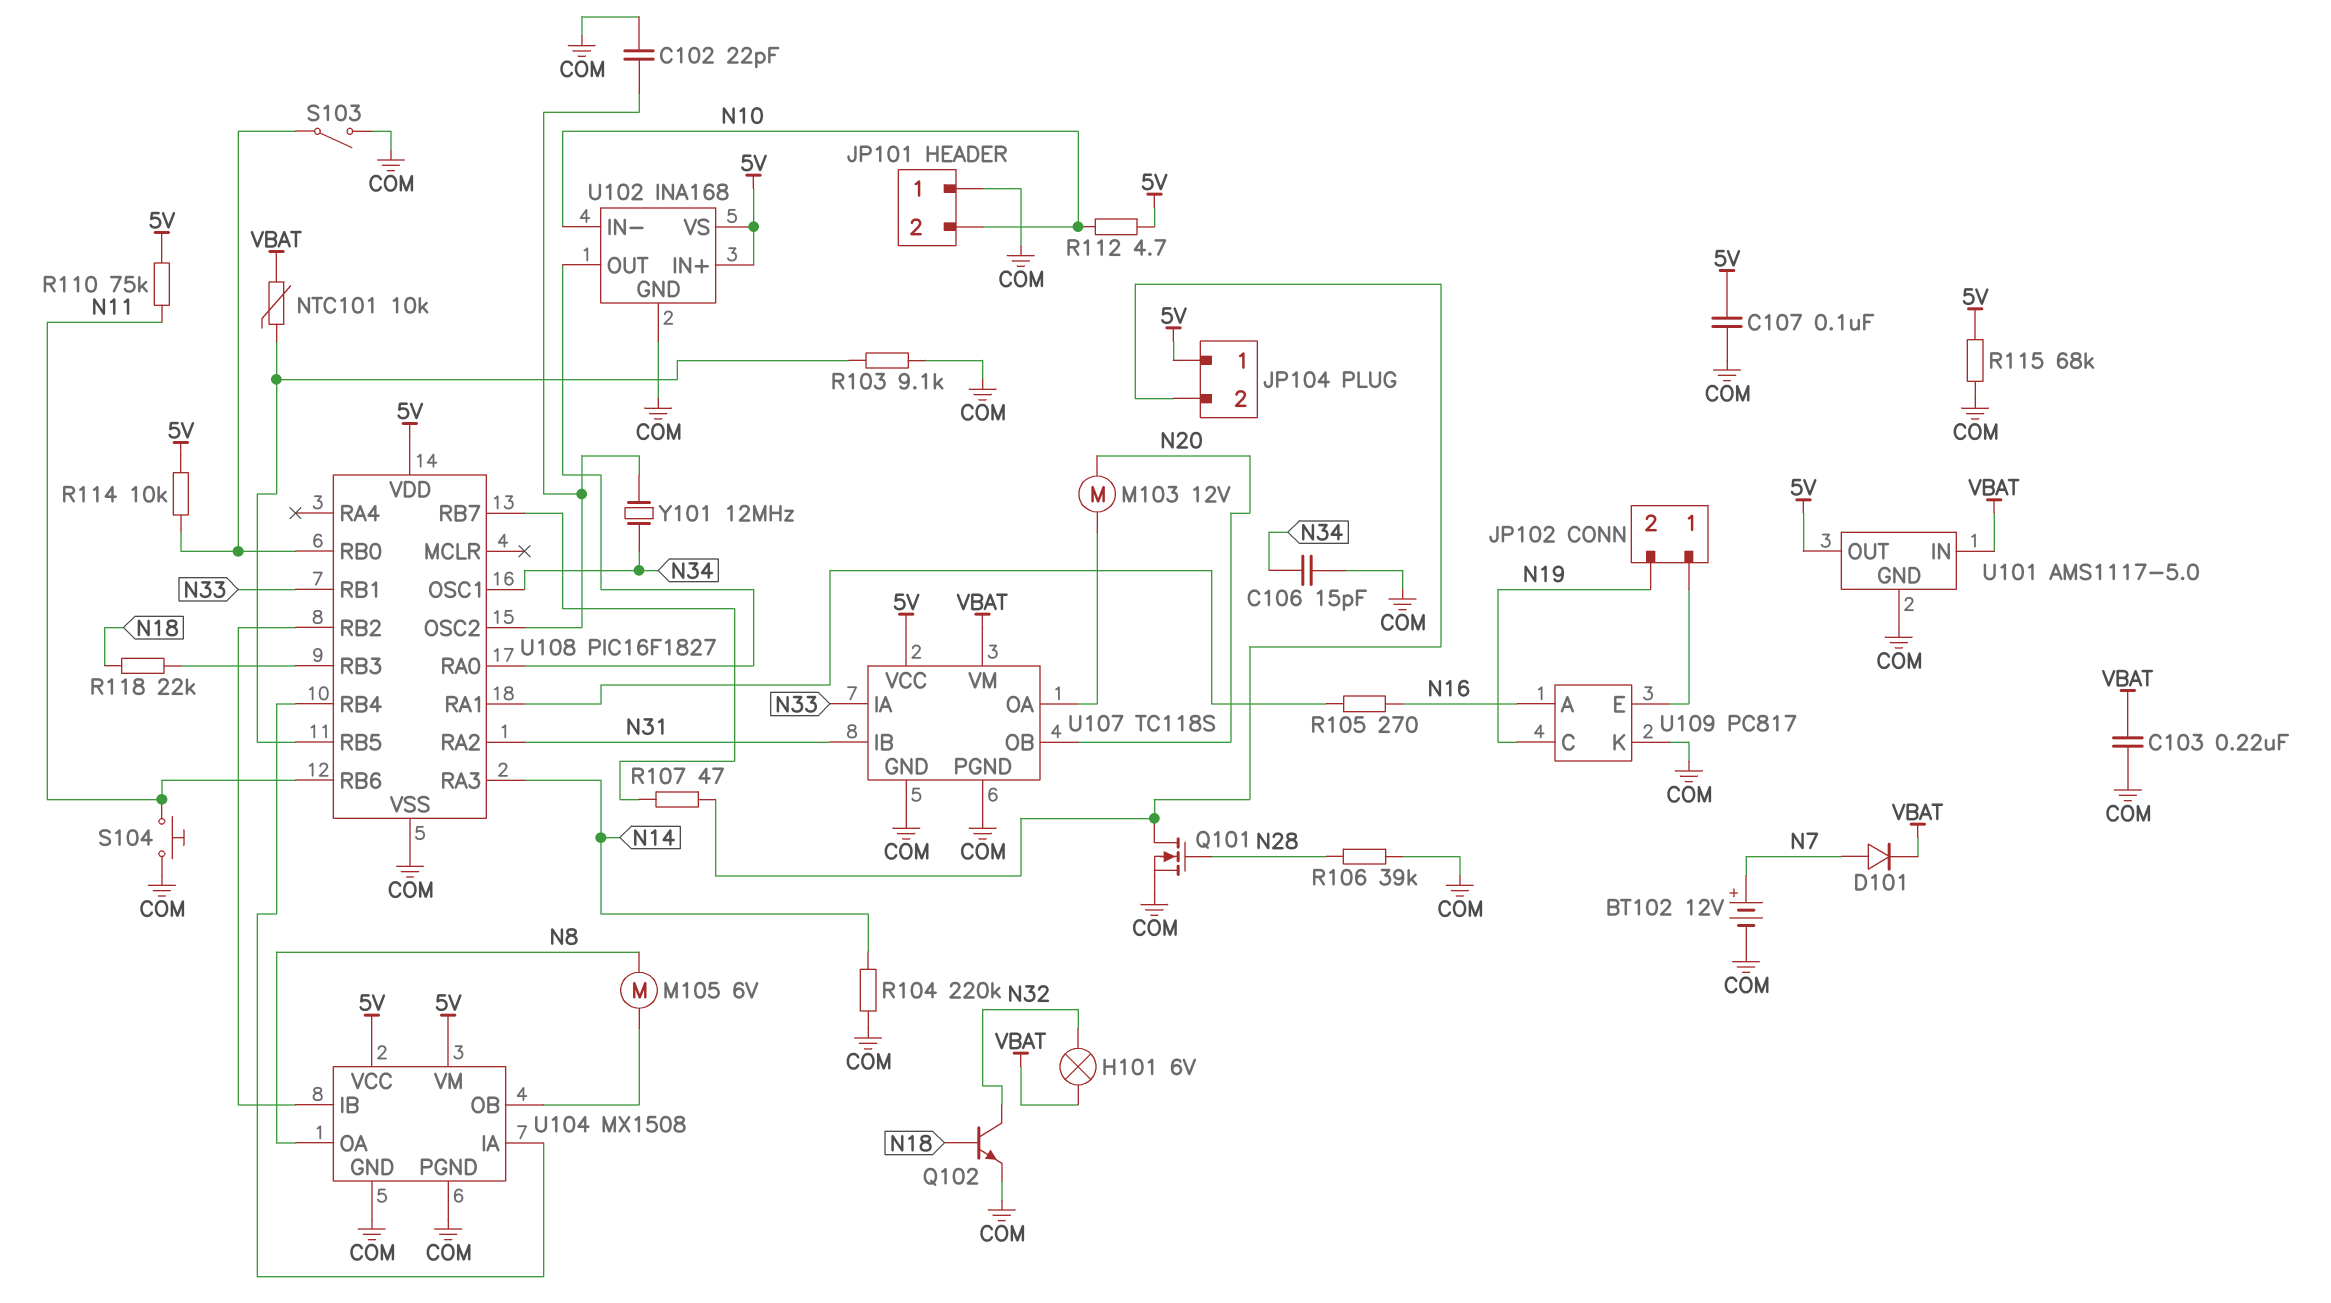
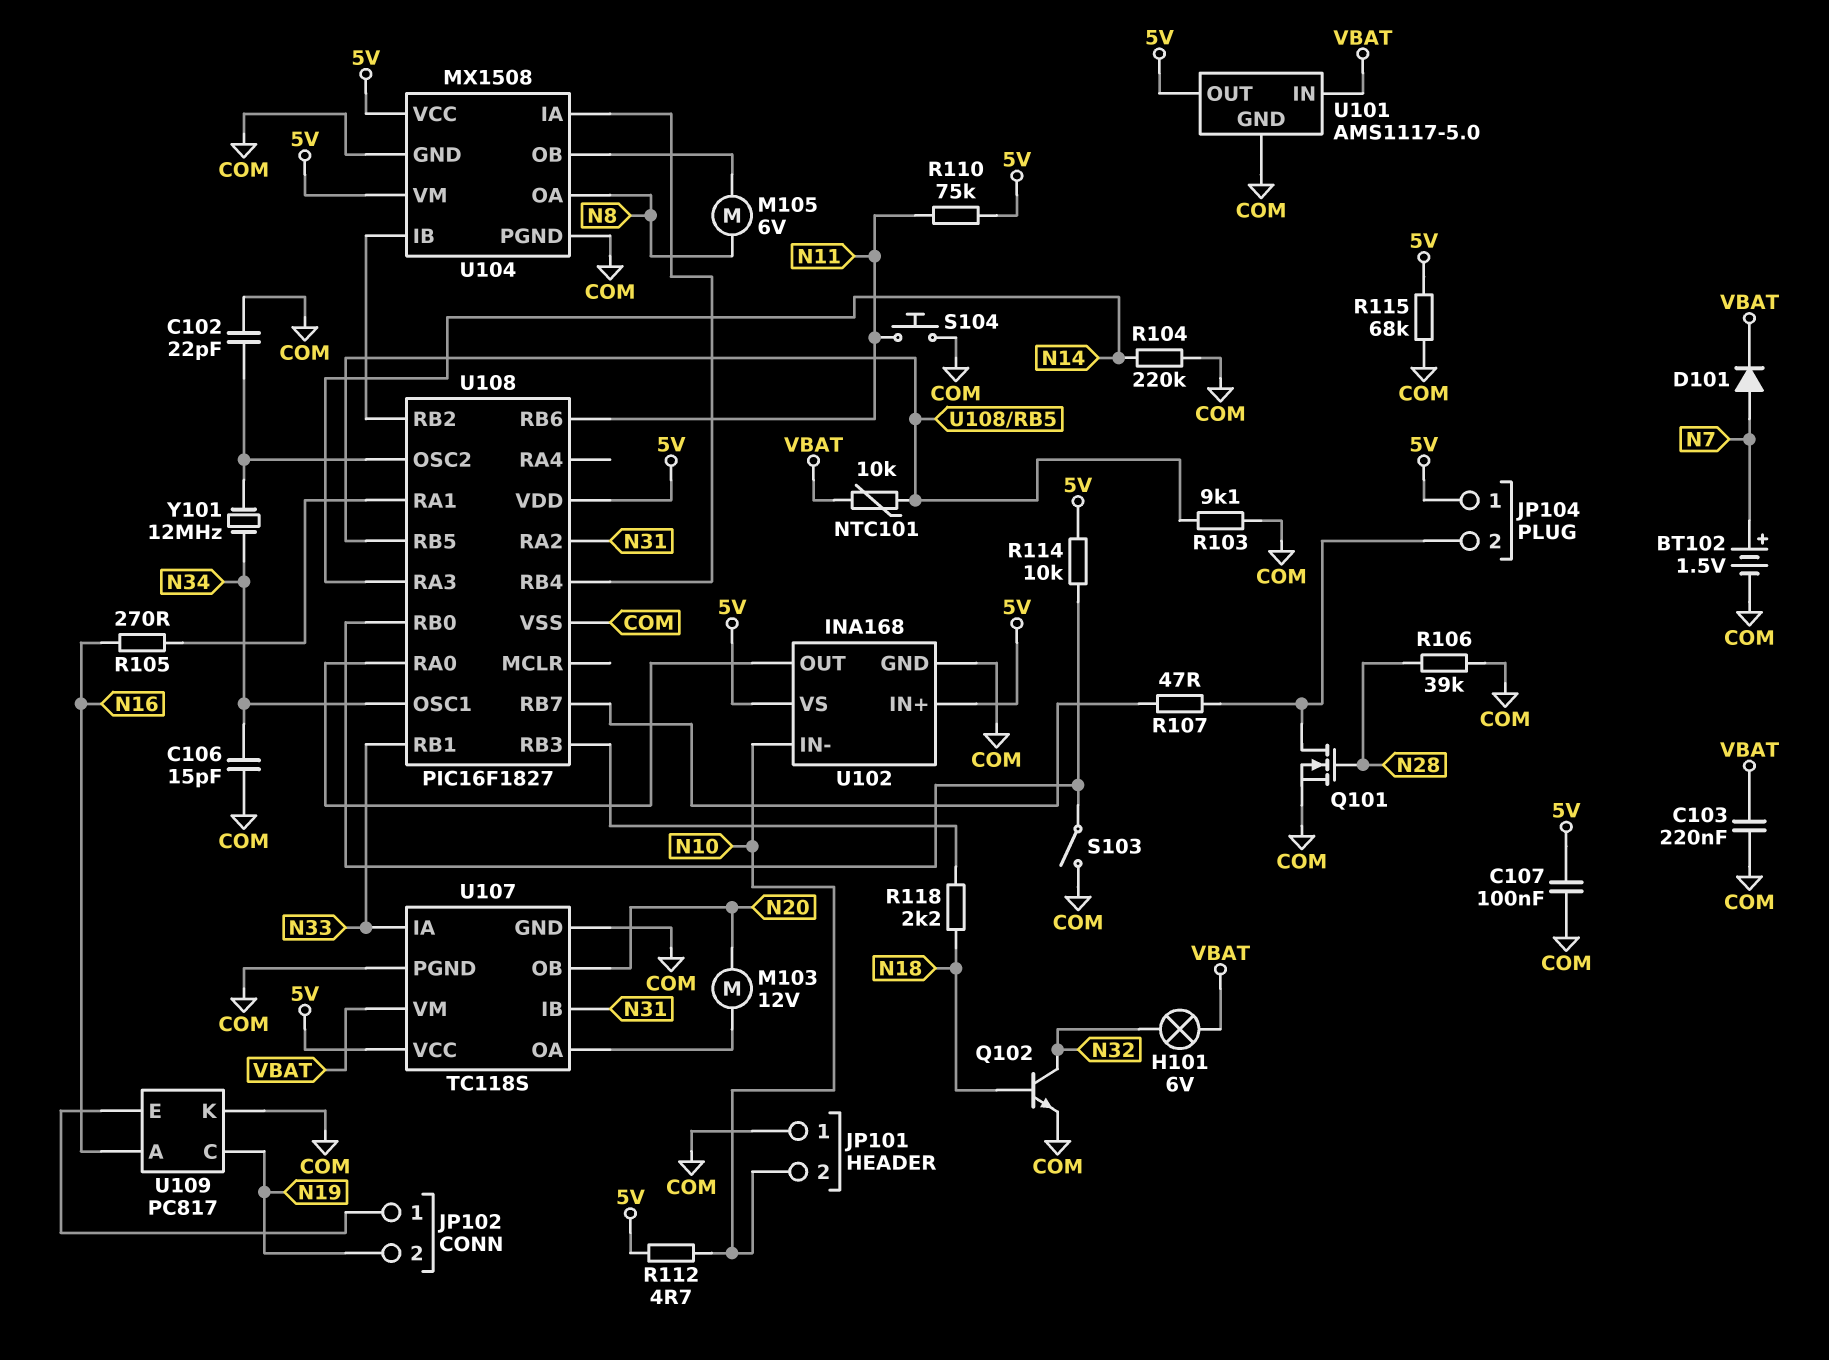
BT102: 12V (plus N7, minus COM) -> 1.5V (plus N7, minus COM)
R118: 22k (N18, U108/RB3) -> 2.2k (N18, U108/RB3)

